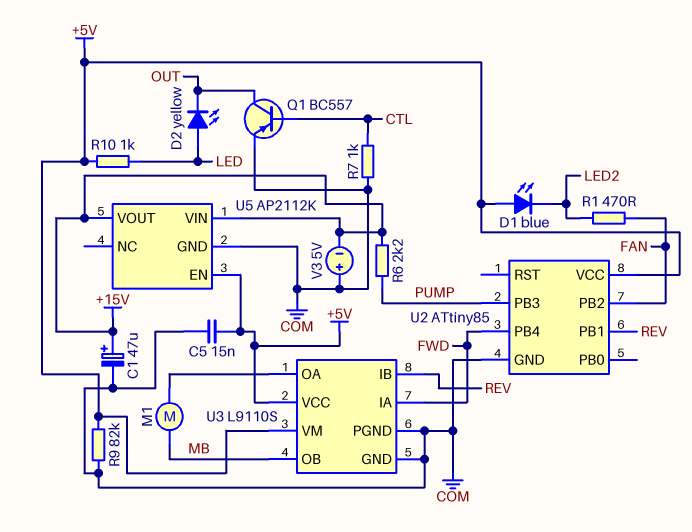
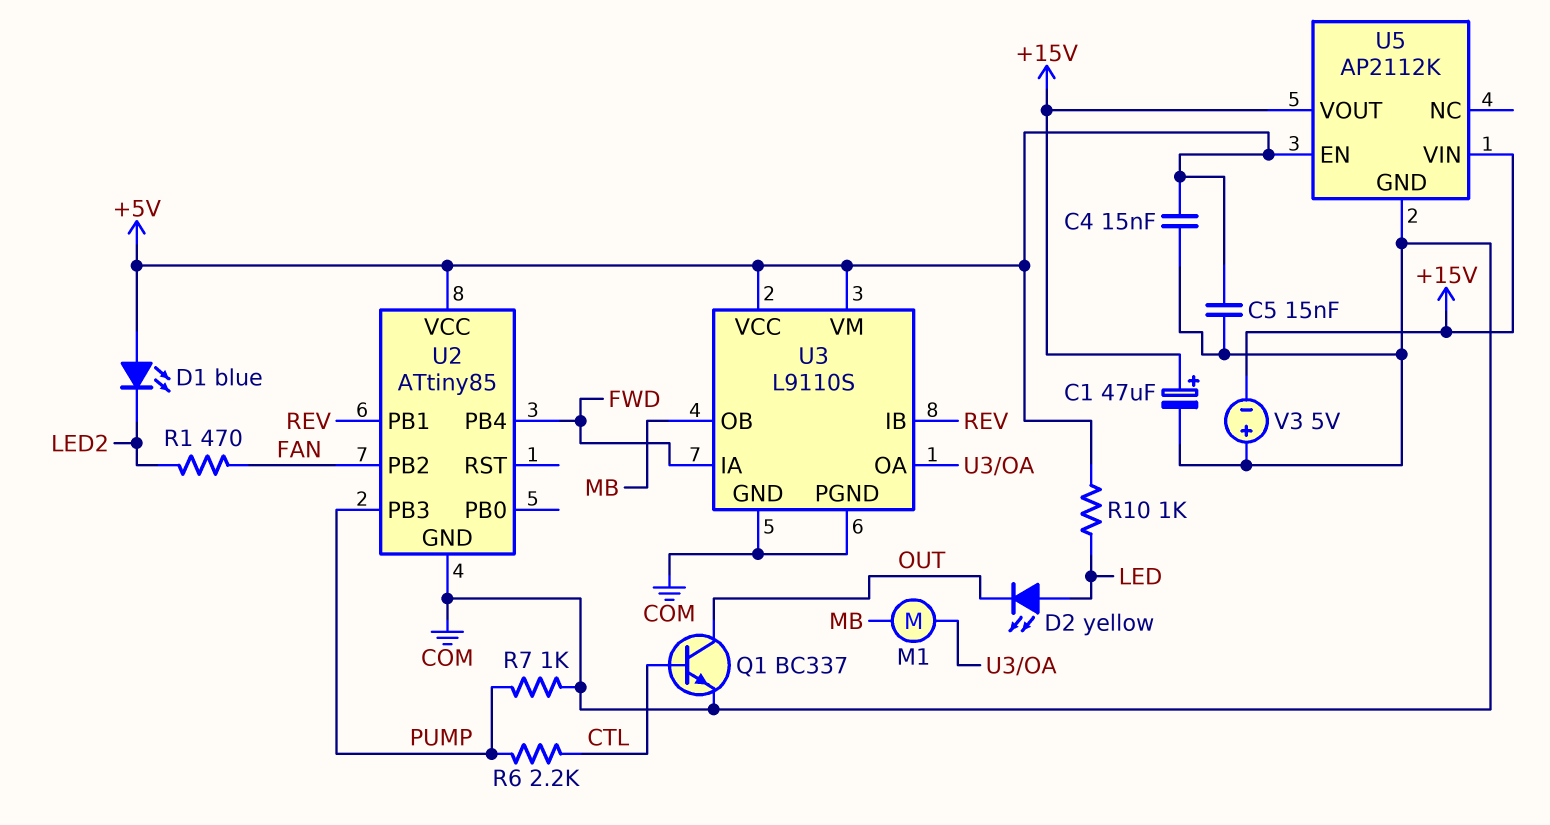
C4: none -> 15nF (+5V, COM)
Q1: PNP BC557 (B CTL, C OUT, E COM) -> NPN BC337 (B CTL, C OUT, E COM)
R6: 2.2k (+15V, PUMP) -> 2.2k (CTL, PUMP)
R7: 1k (COM, CTL) -> 1k (COM, PUMP)
R9: 82k (+5V, COM) -> none

